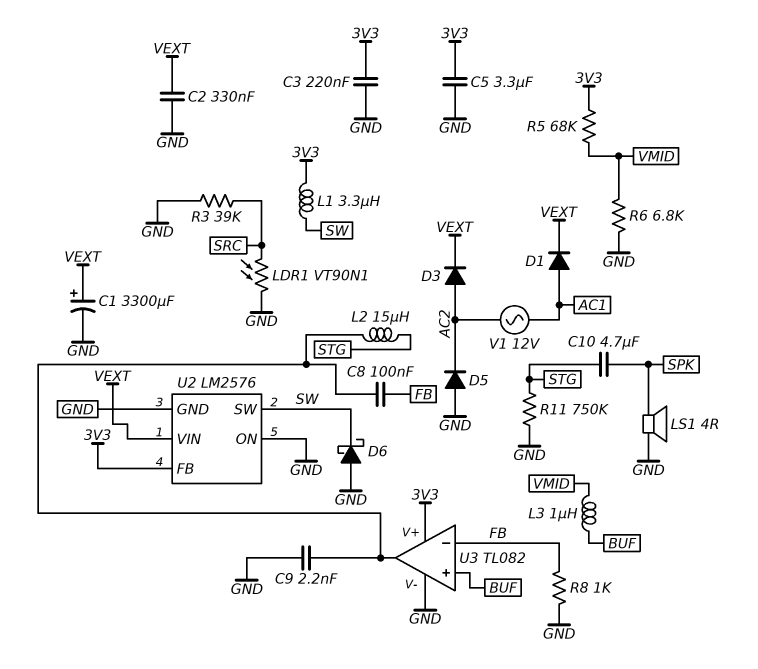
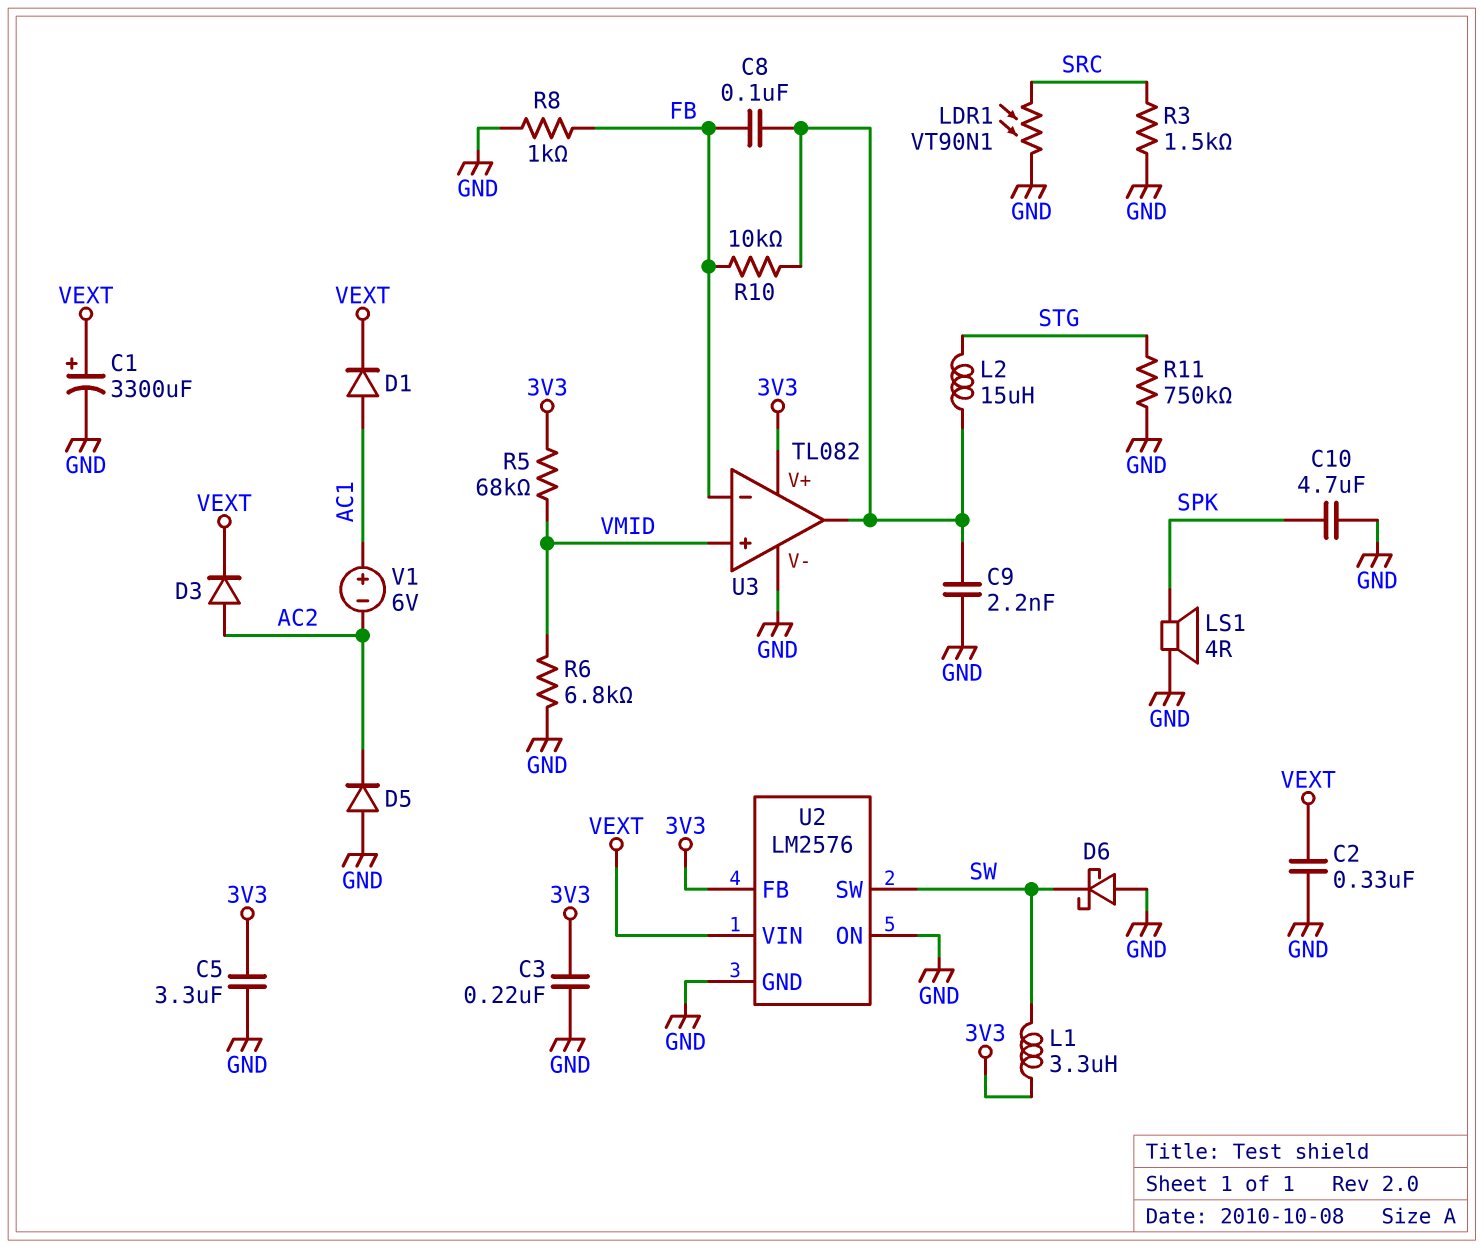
C10: 4.7uF (SPK, STG) -> 4.7uF (GND, SPK)
L3: 1uH (BUF, VMID) -> none
R3: 39k (GND, SRC) -> 1.5k (GND, SRC)
R10: none -> 10k (FB, U3/out)
U3 pin in+: BUF -> VMID
V1: AC 12V (AC1, AC2) -> 6V (plus AC1, minus AC2)

